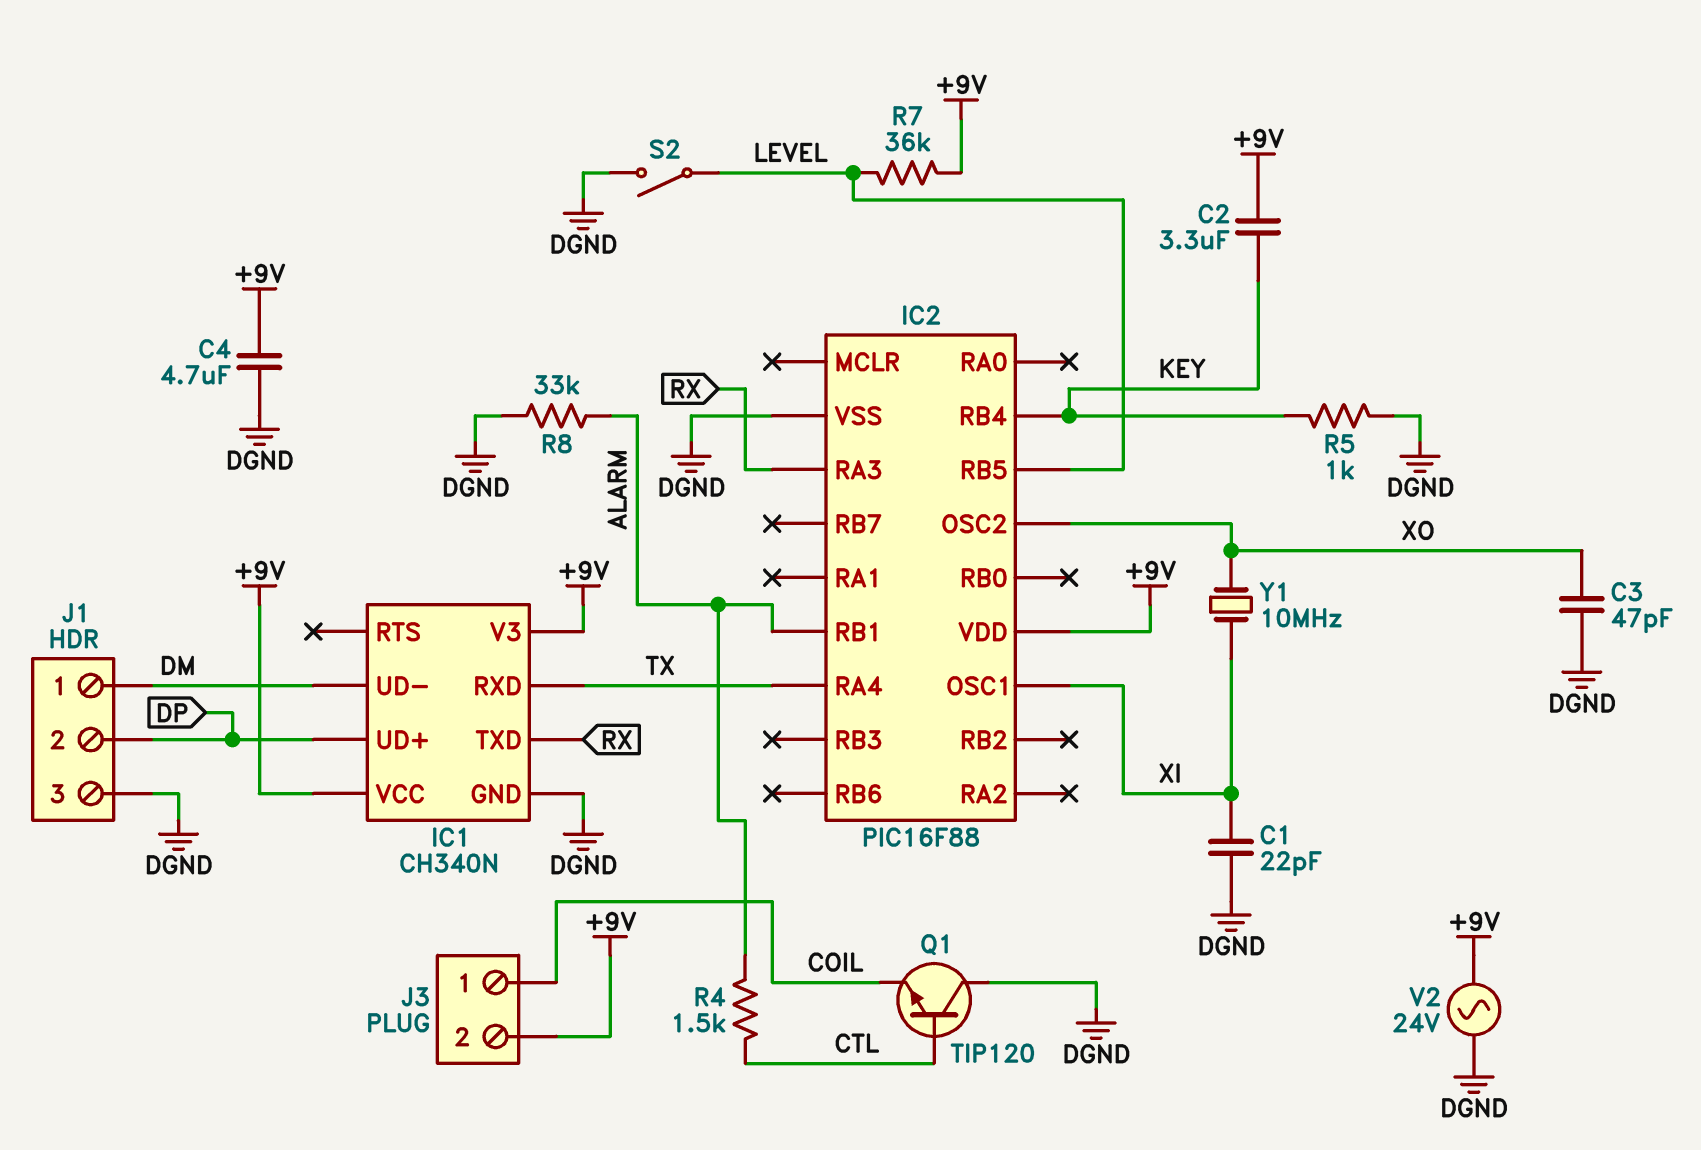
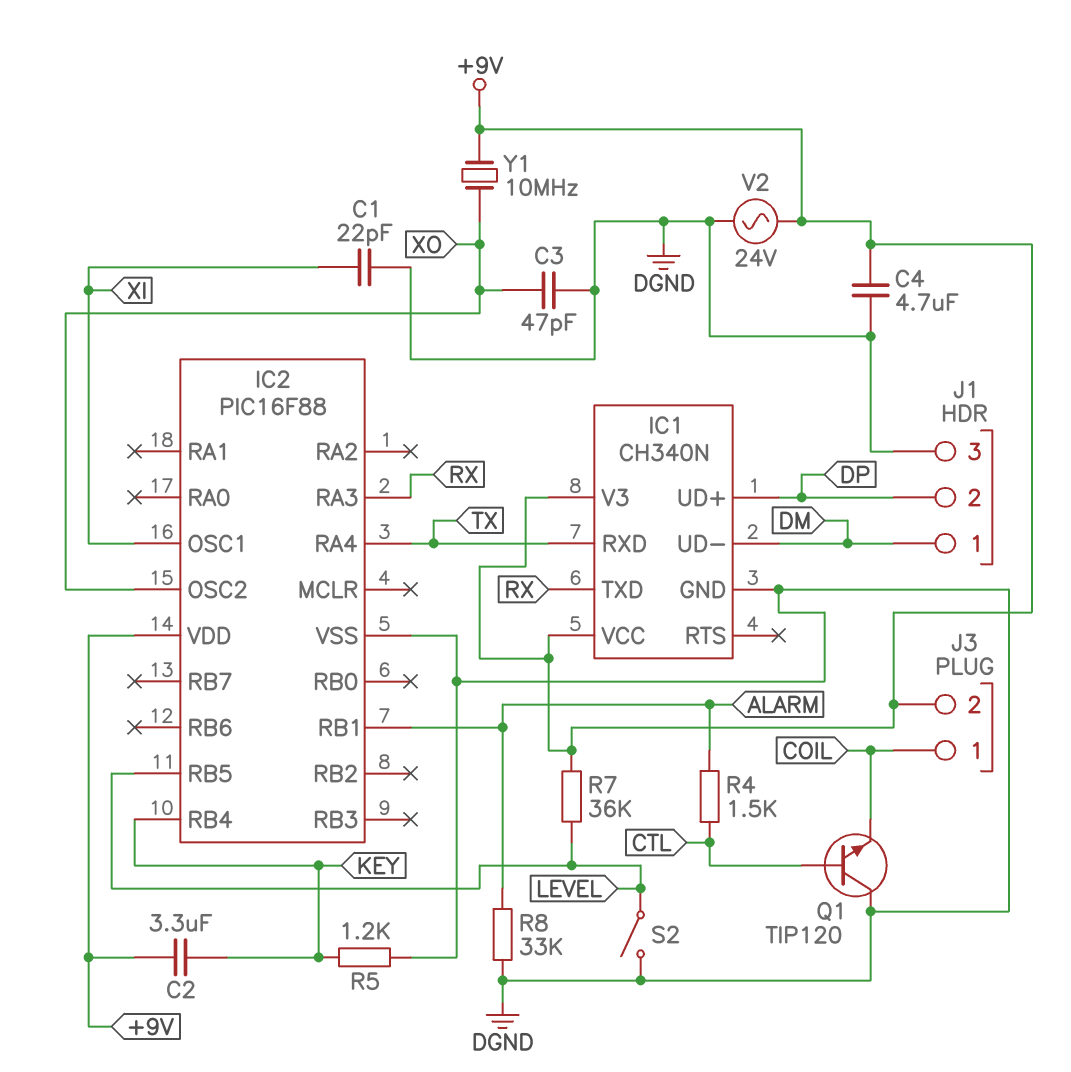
R5: 1k (DGND, KEY) -> 1.2k (DGND, KEY)
Y1: 10MHz (XI, XO) -> 10MHz (+9V, XO)

